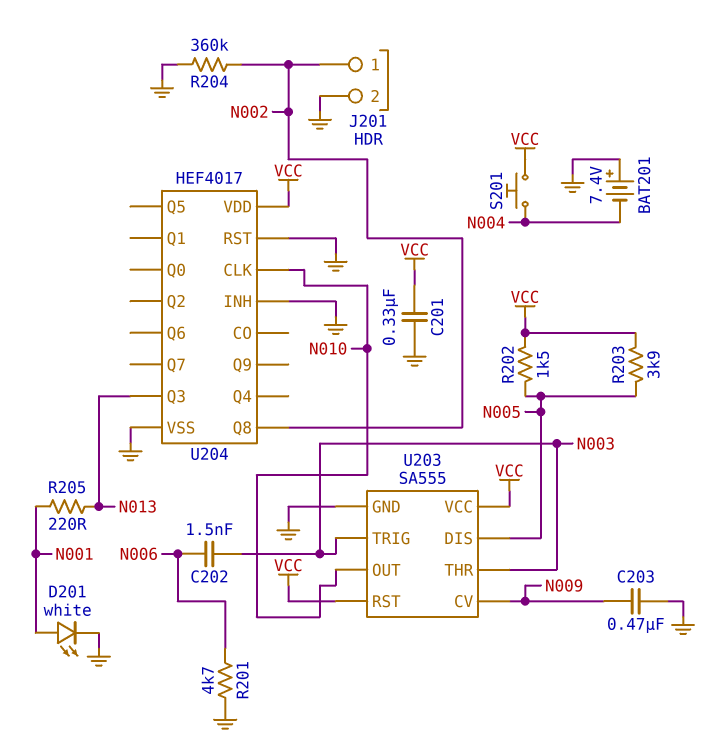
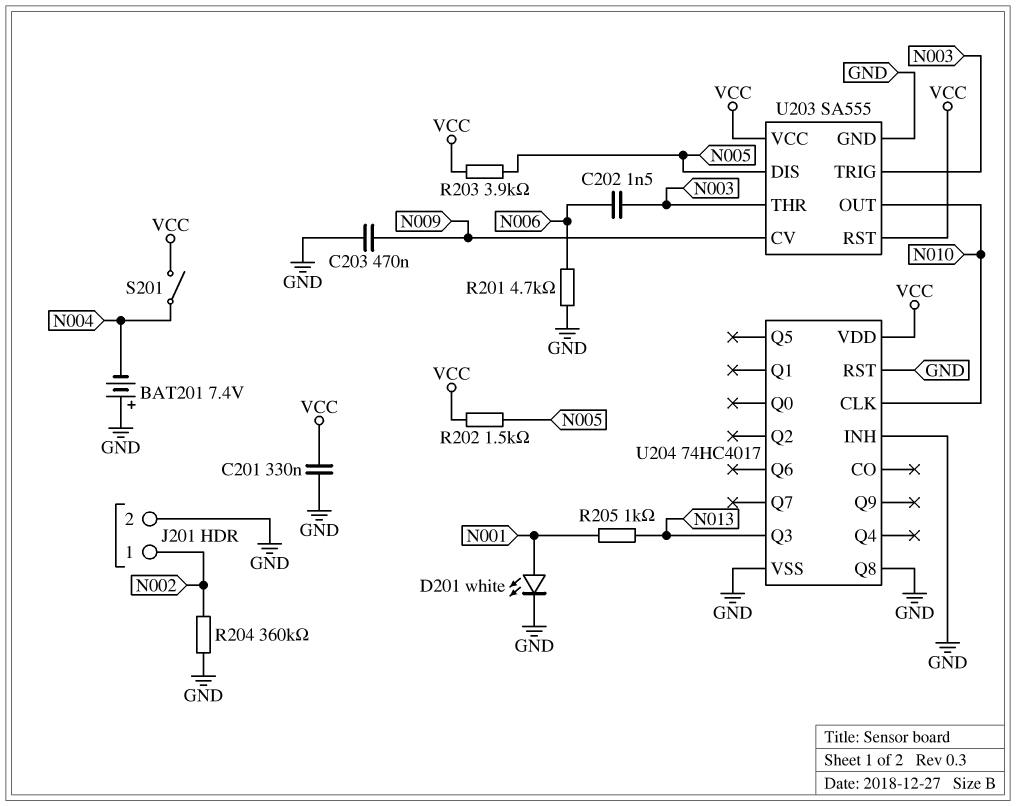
R205: 220 (N001, N013) -> 1k (N001, N013)
S201: button (N004, VCC) -> switch (N004, VCC)
U204: HEF4017 -> 74HC4017
U204 pin Q8: N002 -> GND

